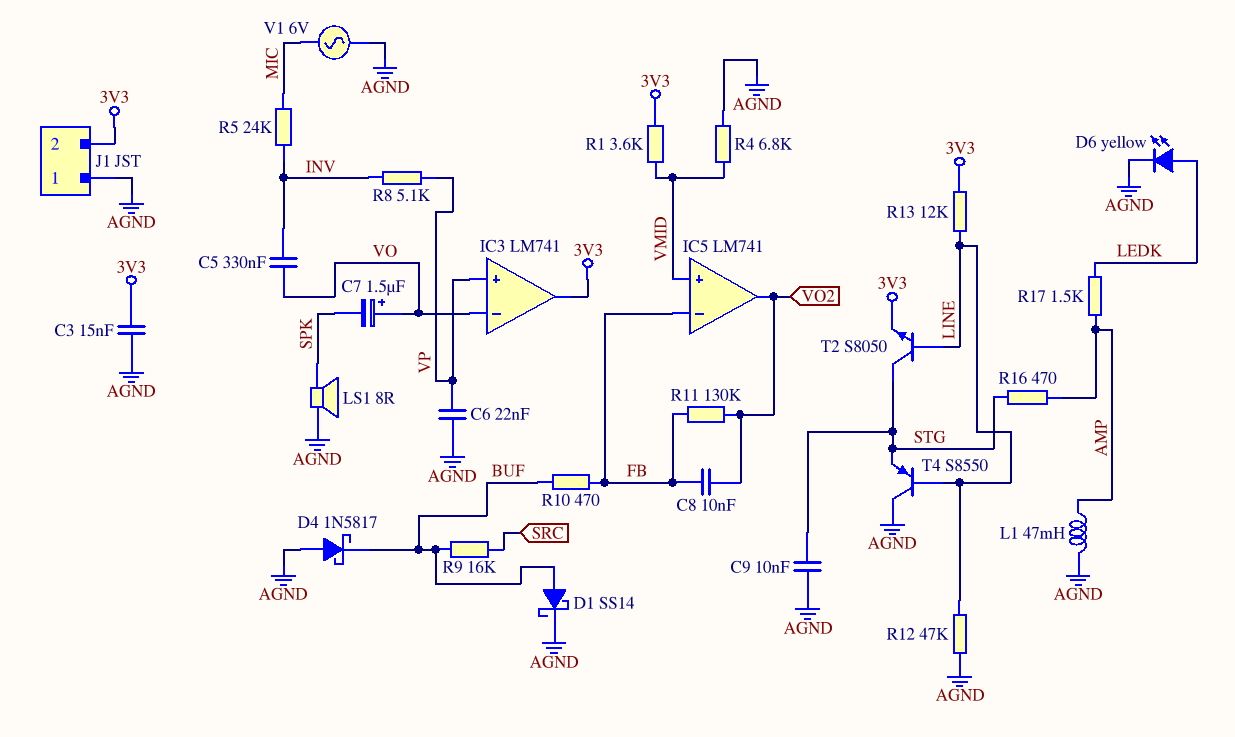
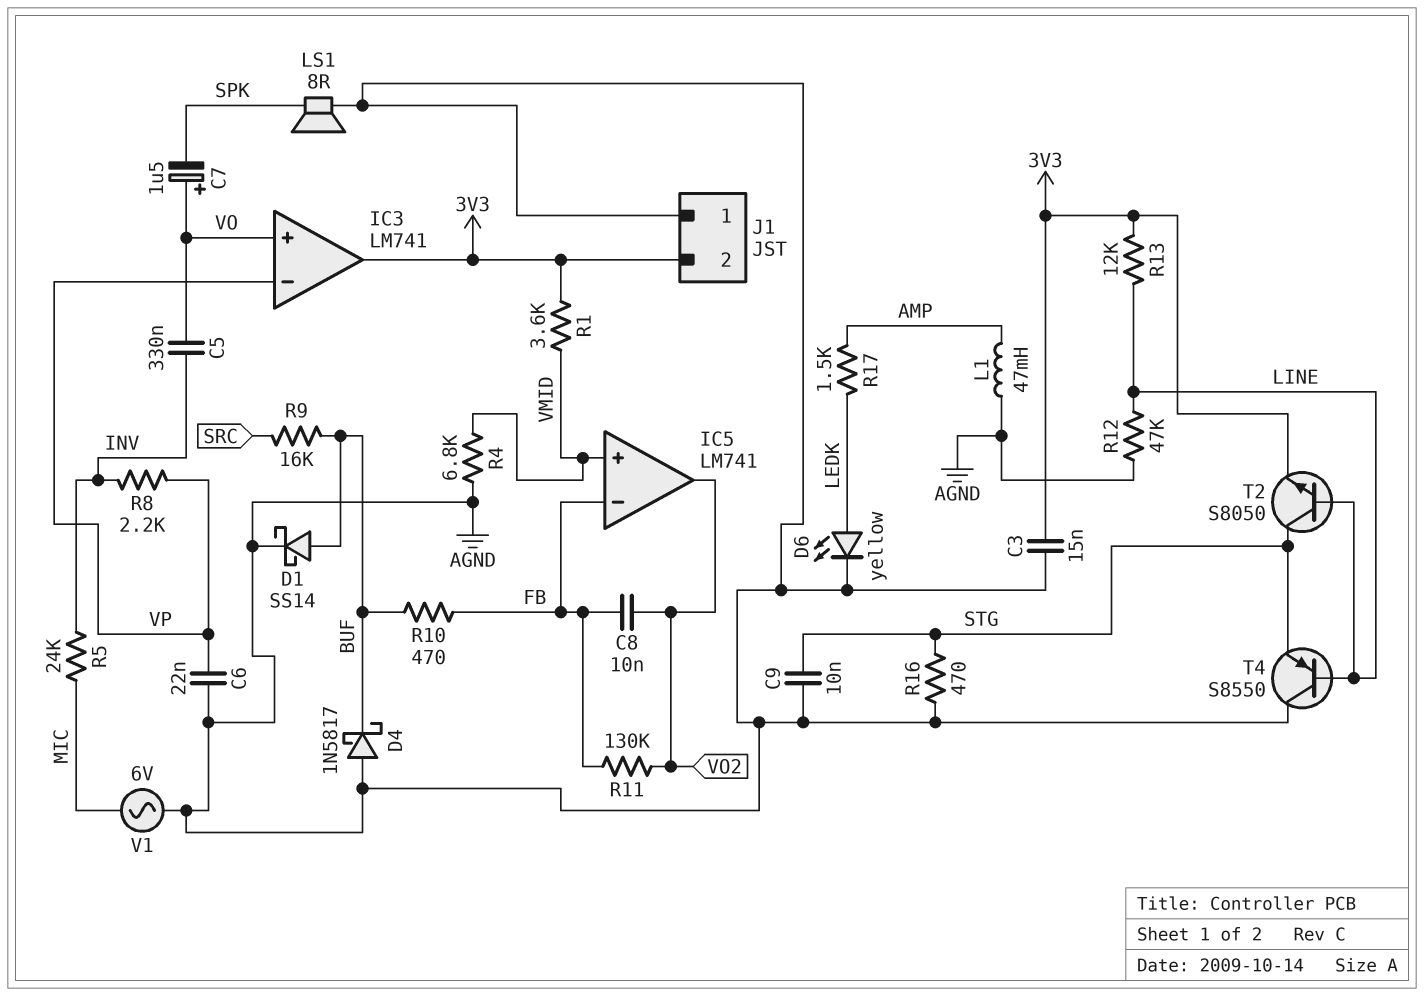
IC3 pin in+: VP -> VO
IC3 pin in-: VO -> VP
R8: 5.1k (INV, VP) -> 2.2k (INV, VP)
R16: 470 (AMP, STG) -> 470 (AGND, STG)

